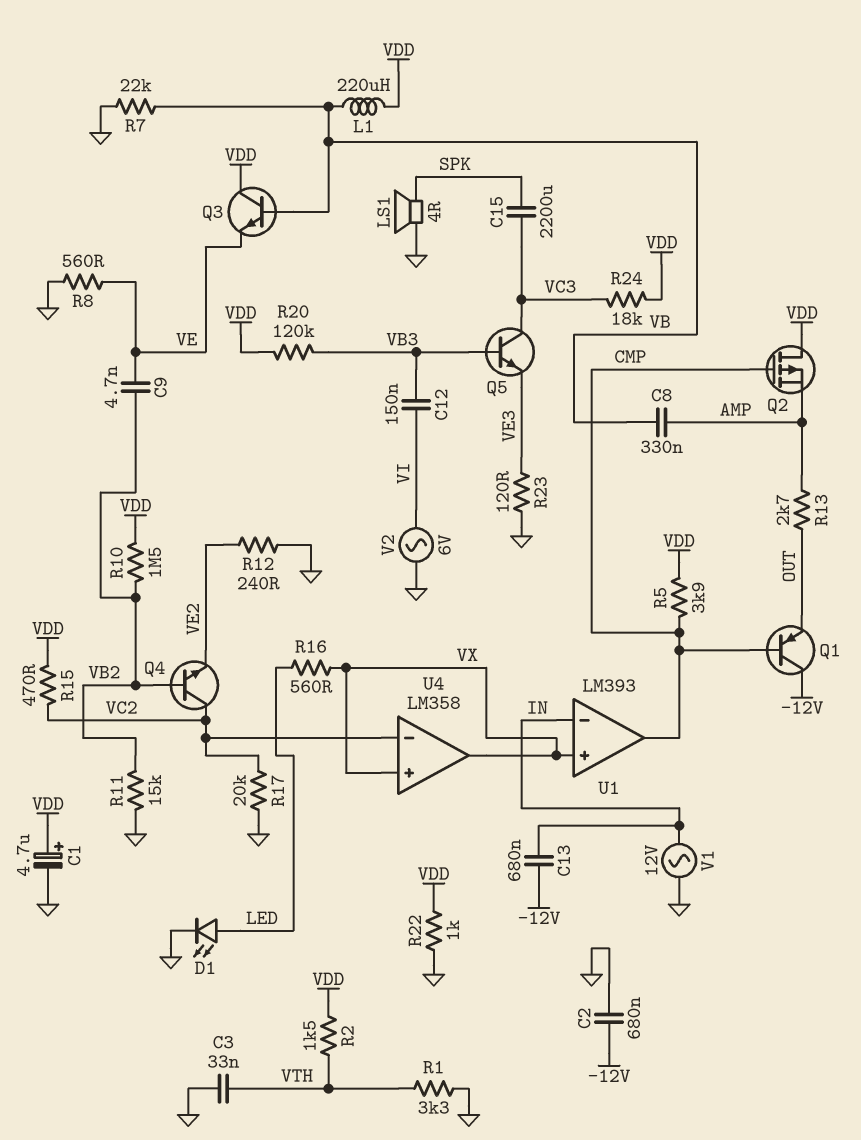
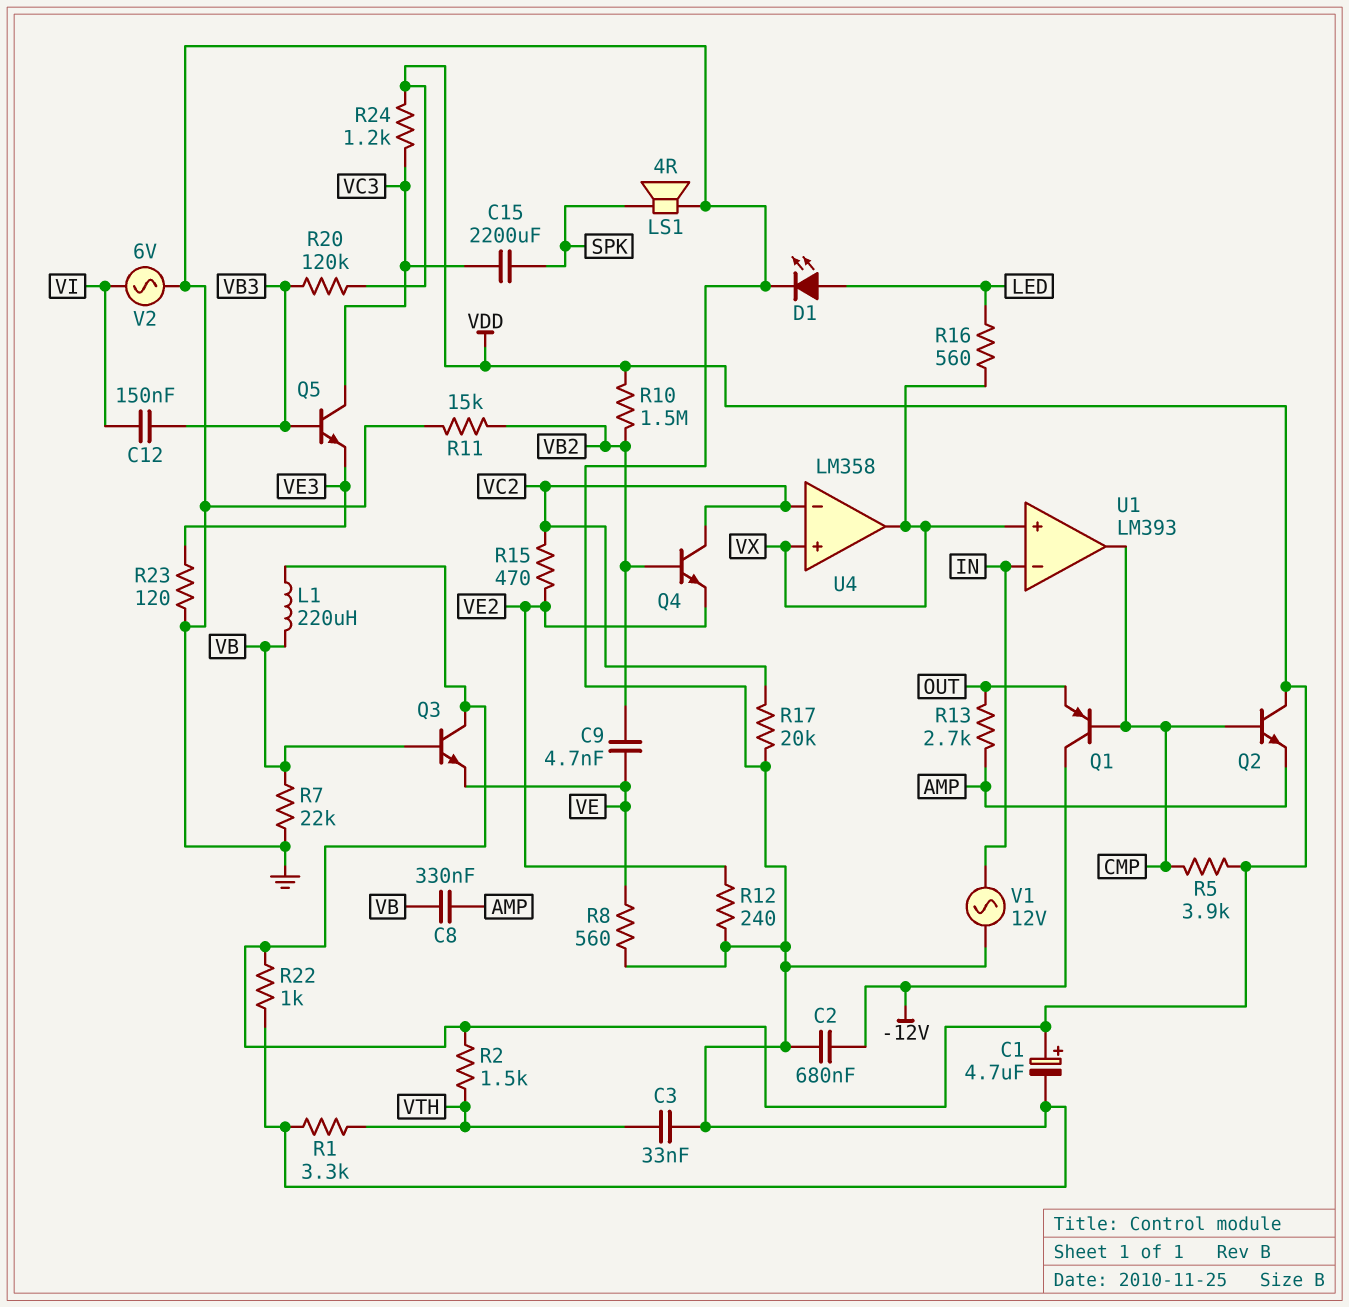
C13: 680nF (-12V, IN) -> none
Q2: PMOS (G CMP, D VDD, S AMP) -> NPN (B CMP, C VDD, E AMP)
R15: 470 (VC2, VDD) -> 470 (VC2, VE2)
R24: 18k (VC3, VDD) -> 1.2k (VC3, VDD)

